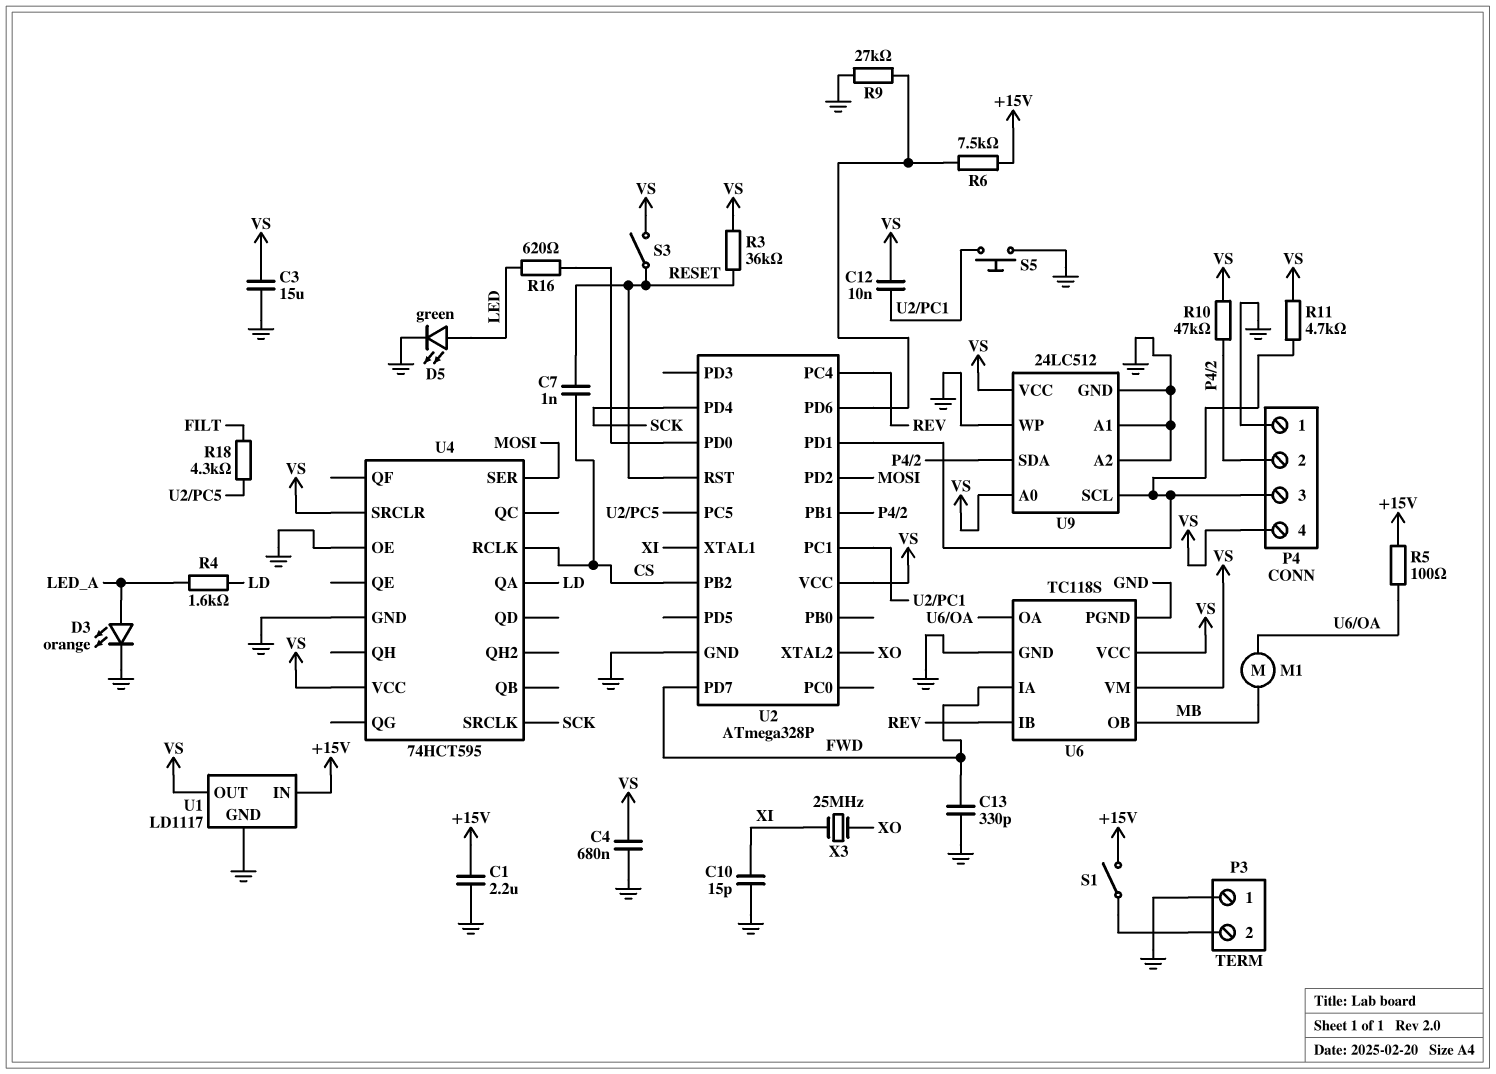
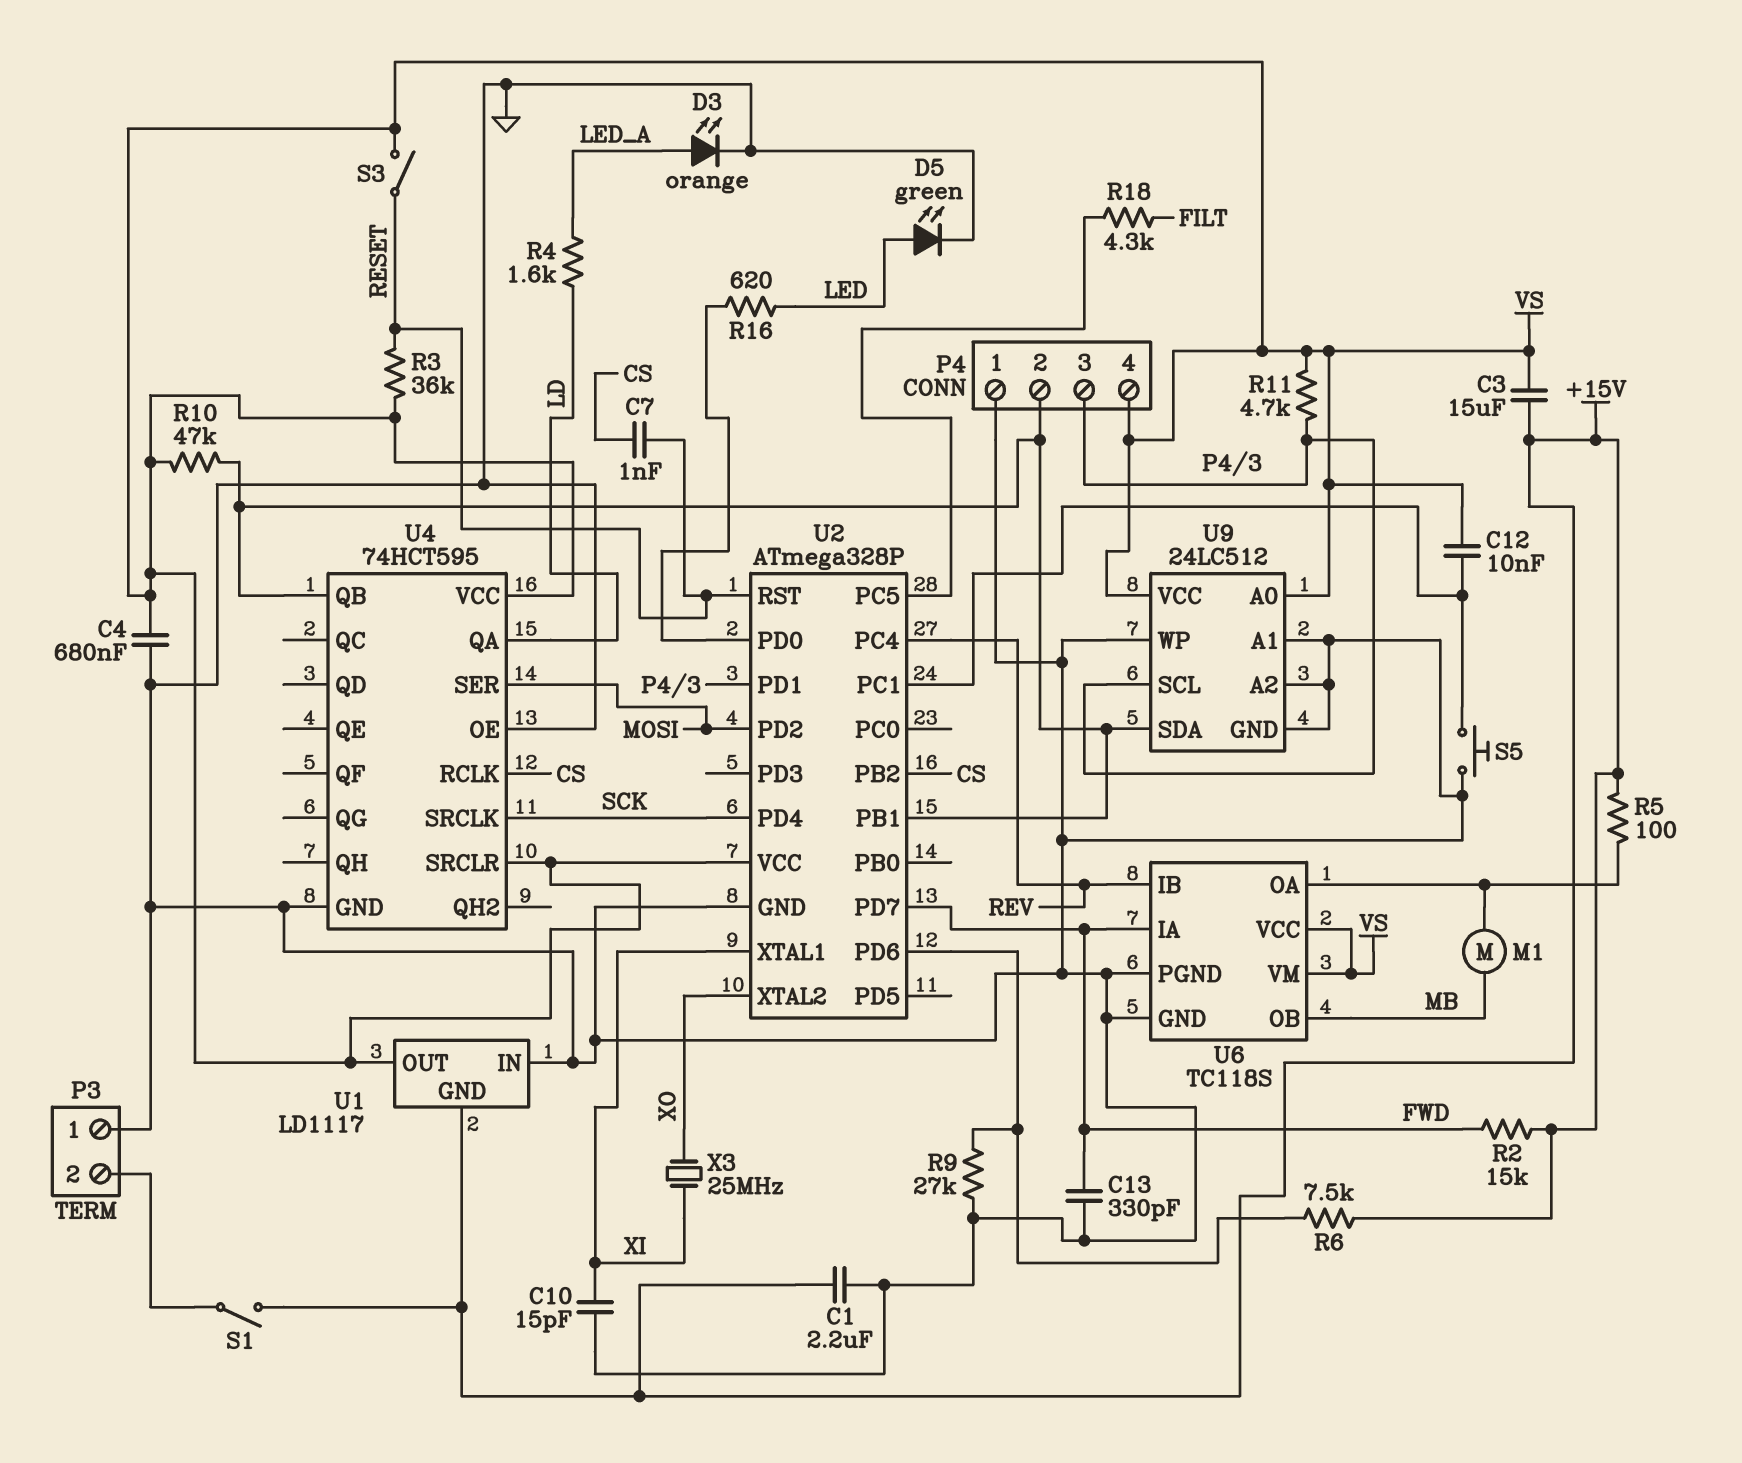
C3: 15uF (GND, VS) -> 15uF (+15V, VS)
R2: none -> 15k (+15V, FWD)
U1 pin GND: GND -> +15V
U1 pin IN: +15V -> GND
U4 pin QB: none -> P4/2

